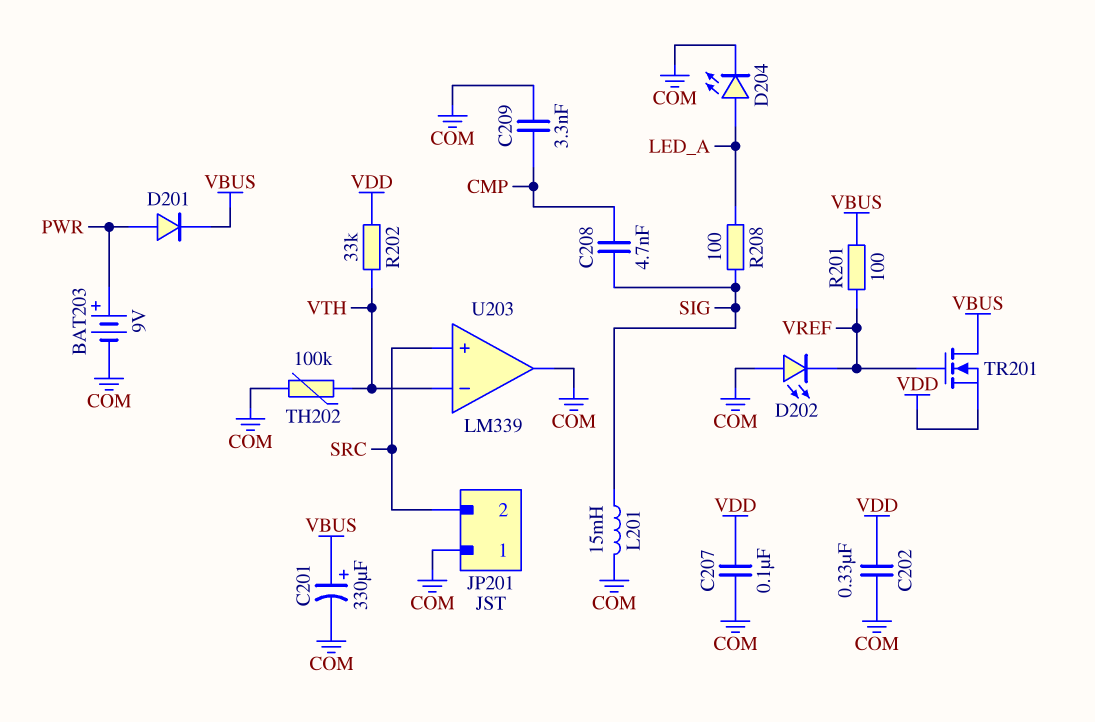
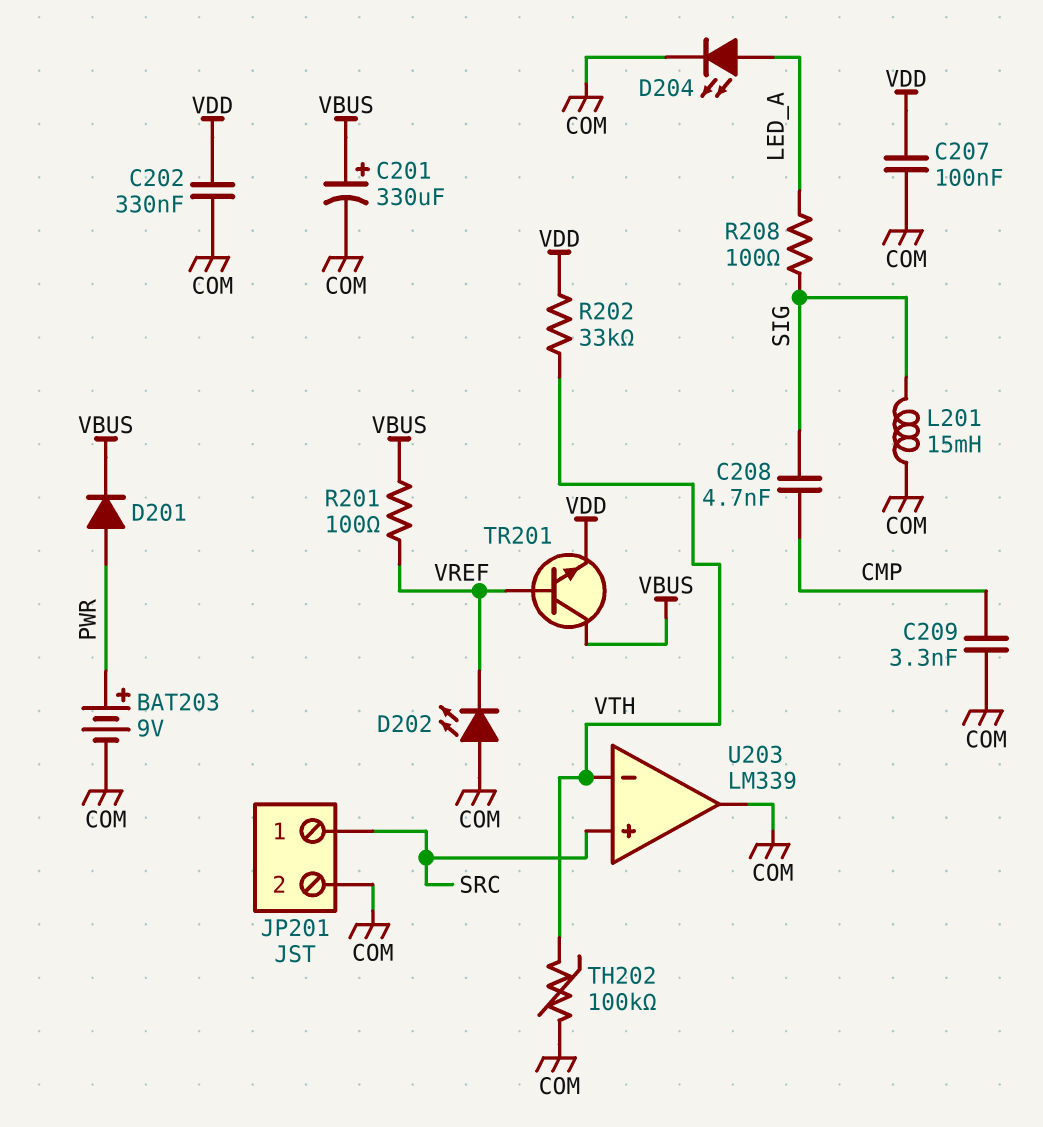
JP201 pin 1: COM -> SRC
JP201 pin 2: SRC -> COM
TR201: NMOS (G VREF, D VBUS, S VDD) -> NPN (B VREF, C VBUS, E VDD)

